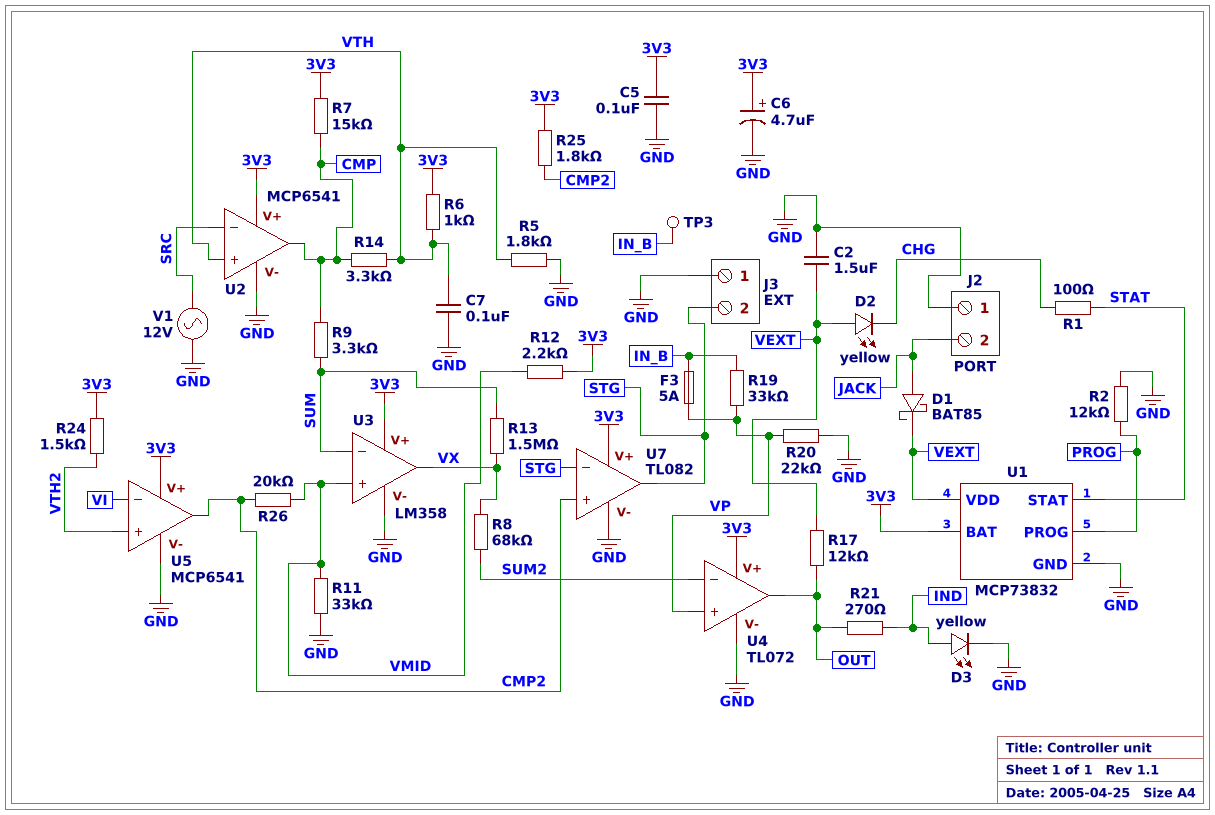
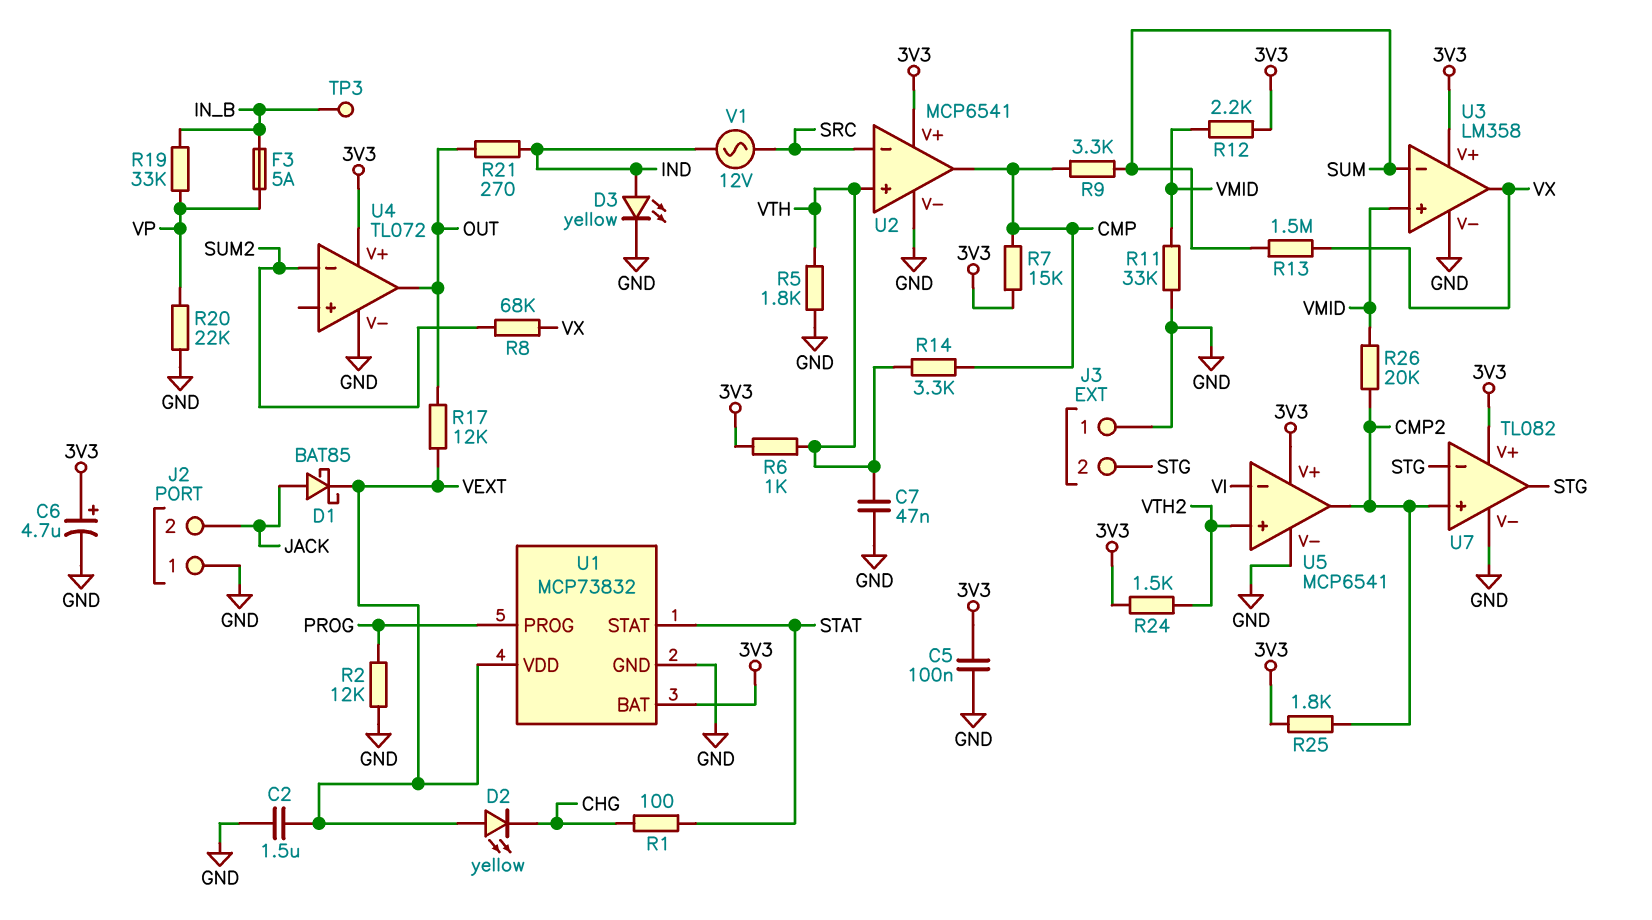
C7: 100nF (GND, VTH) -> 47nF (GND, VTH)
U4 pin in+: VP -> none
V1: AC 12V (GND, SRC) -> AC 12V (IND, SRC)

